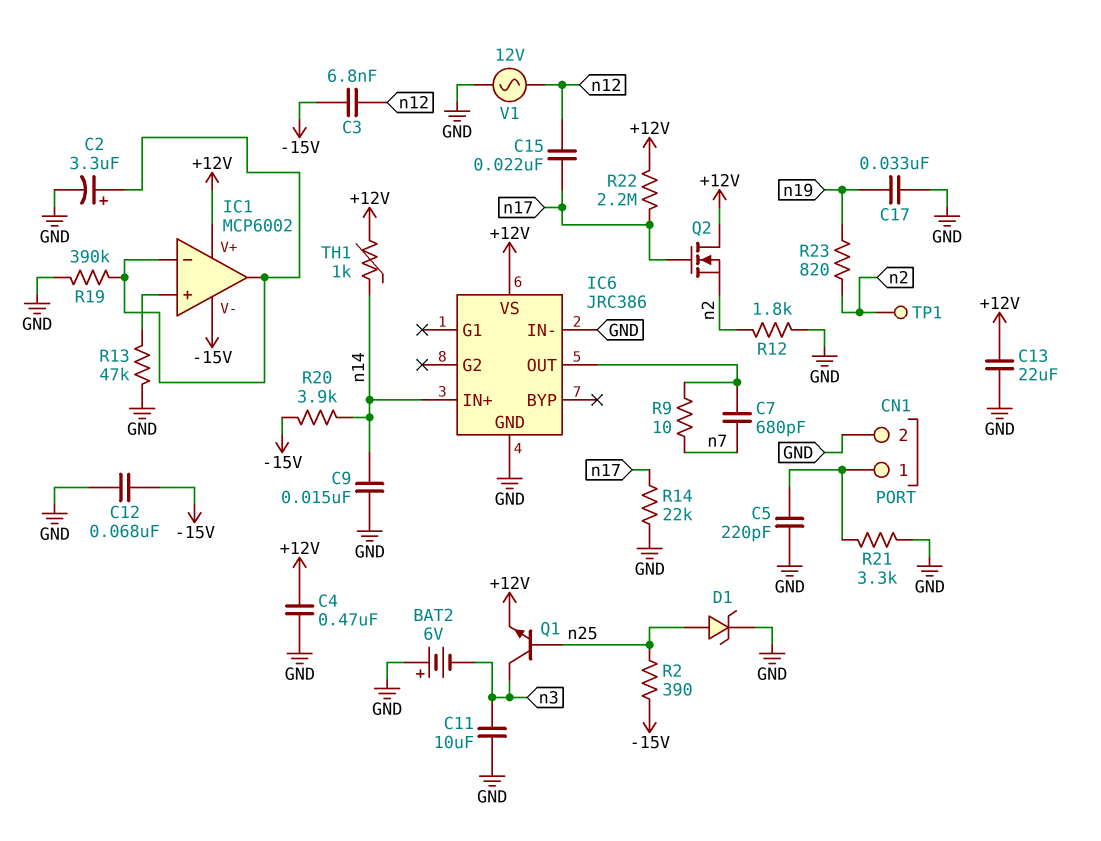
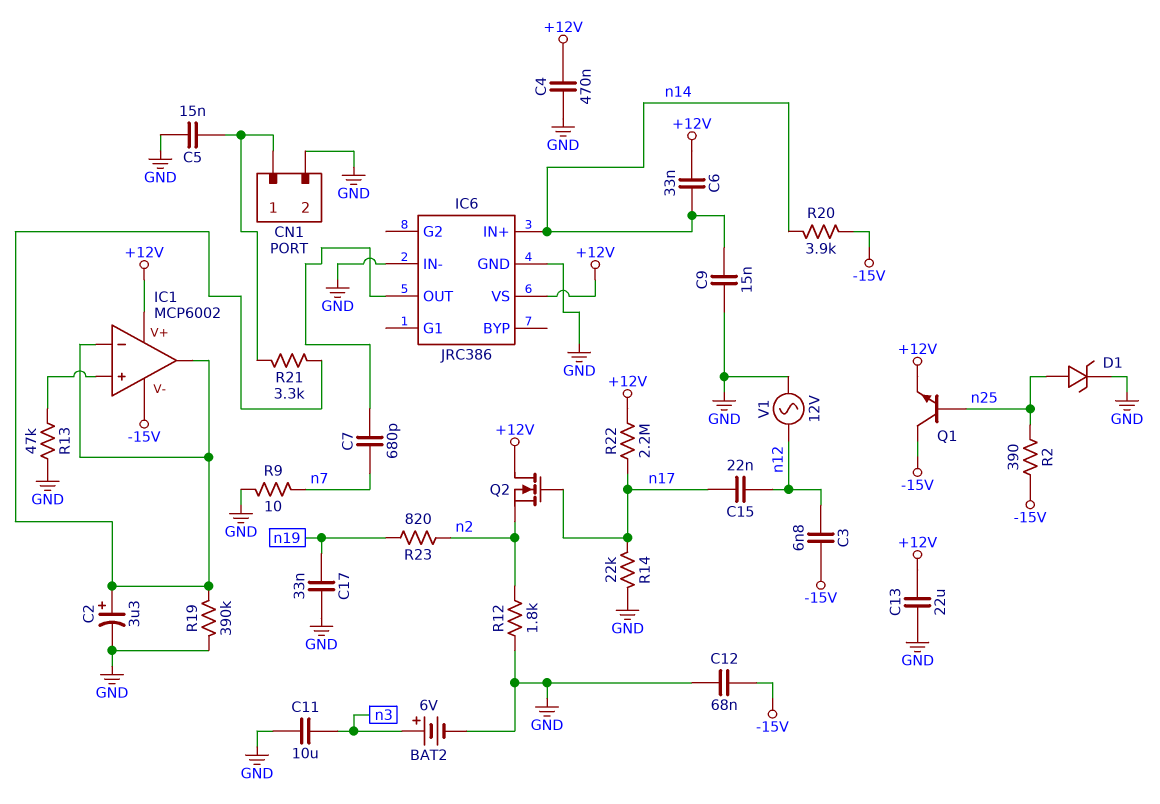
BAT2: 6V (plus GND, minus n3) -> 6V (plus n3, minus GND)
C5: 220pF (CN1/1, GND) -> 15nF (CN1/1, GND)
C6: none -> 33nF (+12V, n14)
Q1: NPN (B n25, C n3, E +12V) -> NPN (B n25, C -15V, E +12V)
R9: 10 (IC6/OUT, n7) -> 10 (GND, n7)
R21: 3.3k (CN1/1, GND) -> 3.3k (CN1/1, IC1/in-)
TH1: 1k (+12V, n14) -> none
TP1: test point (n2) -> none

